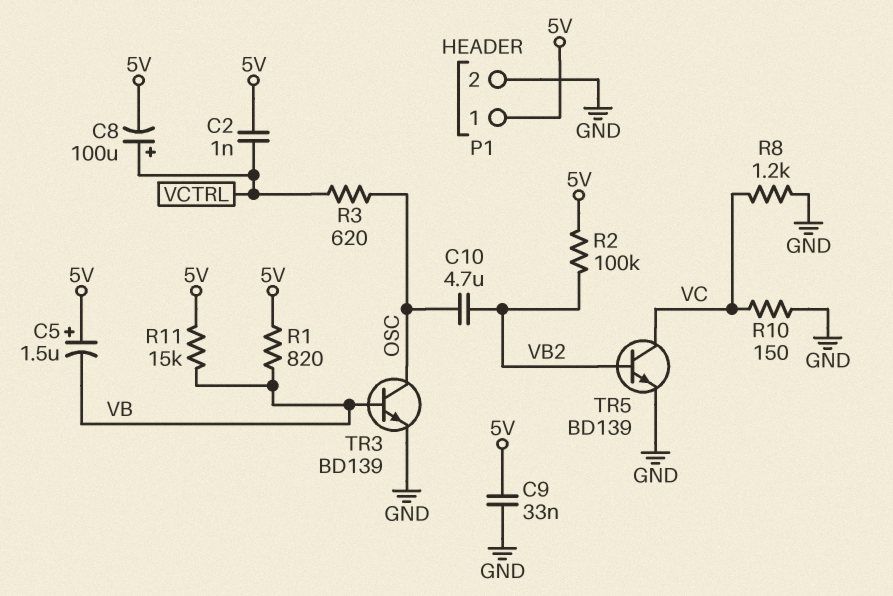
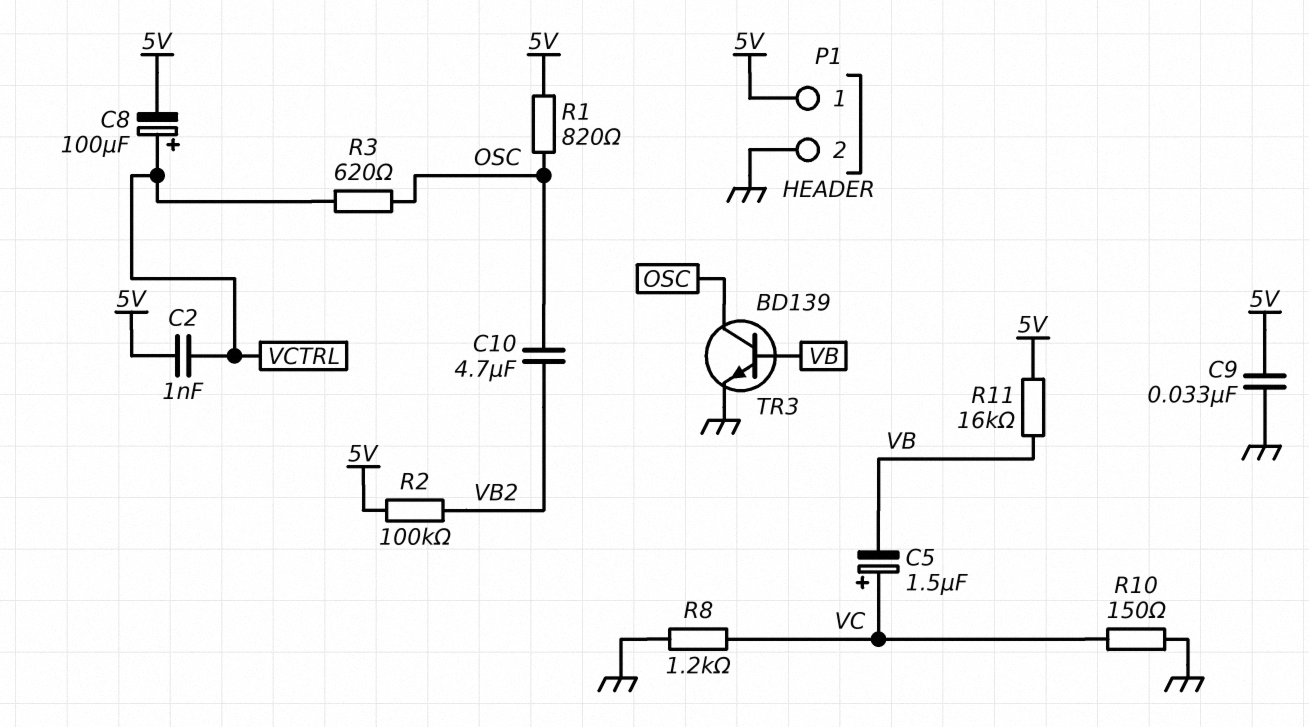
C5: 1.5uF (plus 5V, minus VB) -> 1.5uF (plus VC, minus VB)
R1: 820 (5V, VB) -> 820 (5V, OSC)
R11: 15k (5V, VB) -> 16k (5V, VB)
TR5: NPN BD139 (B VB2, C VC, E GND) -> none

